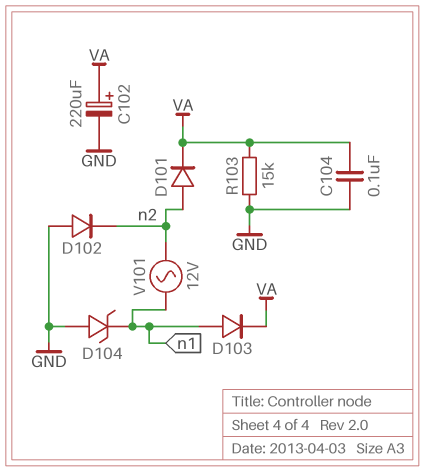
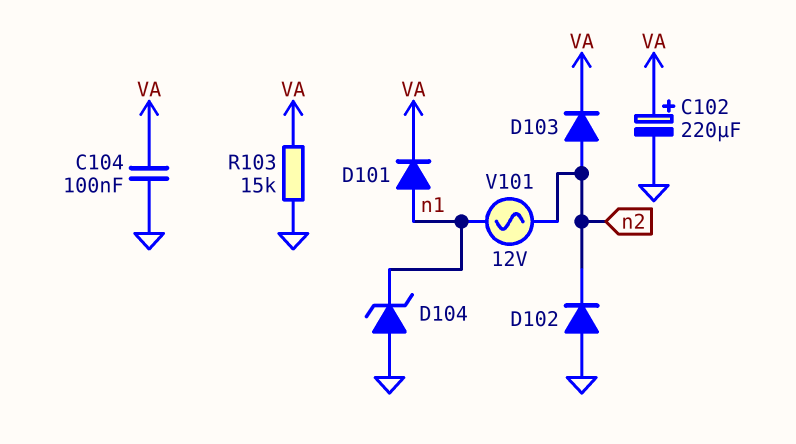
D101: diode (A n2, K VA) -> diode (A n1, K VA)
D103: diode (A n1, K VA) -> diode (A n2, K VA)

